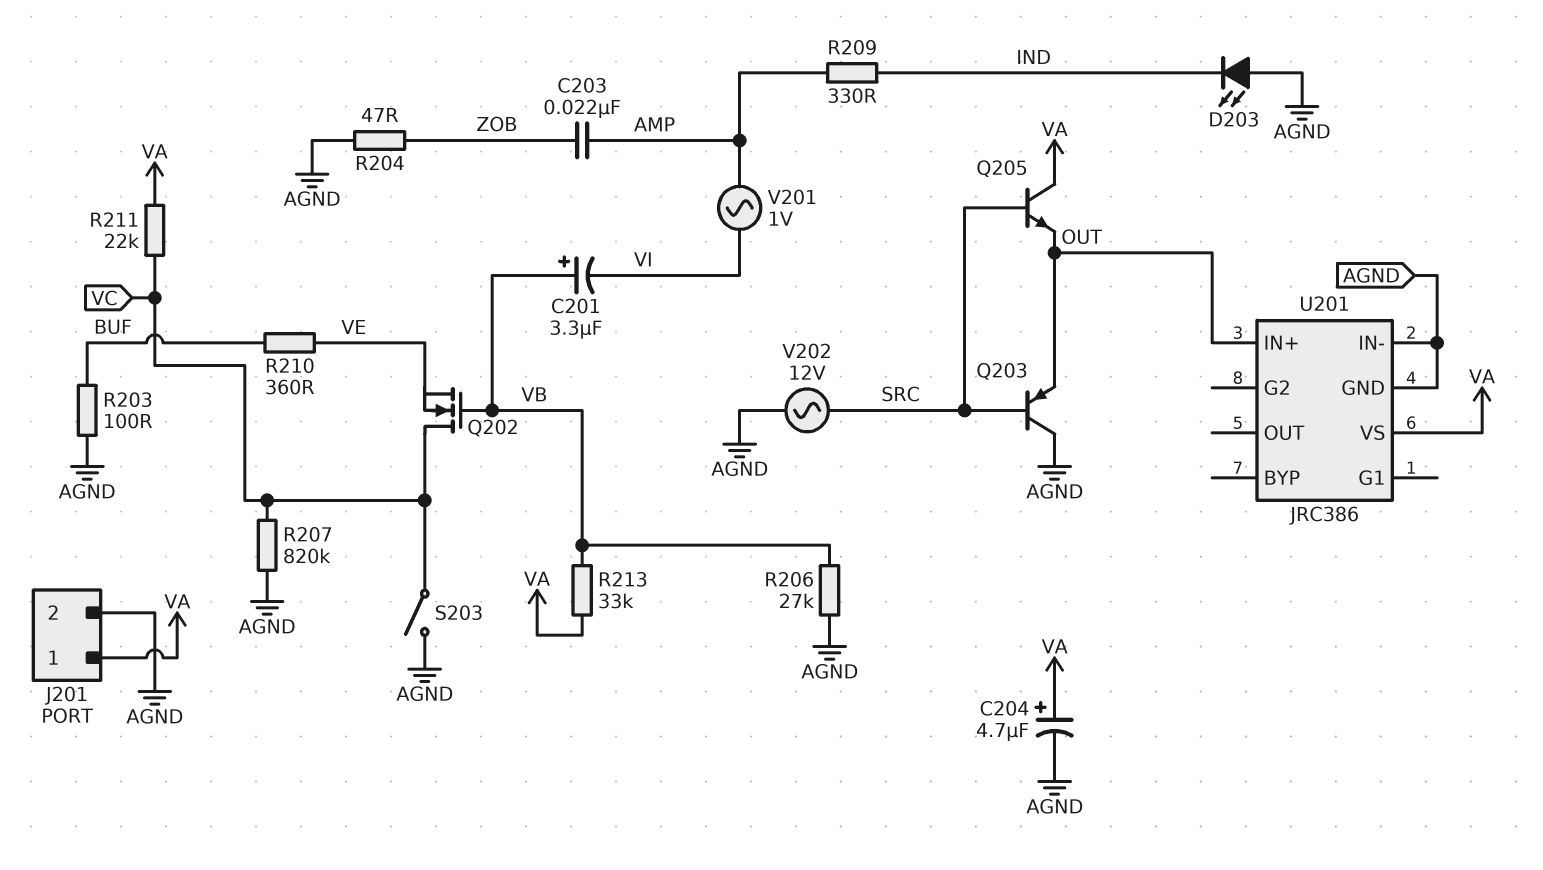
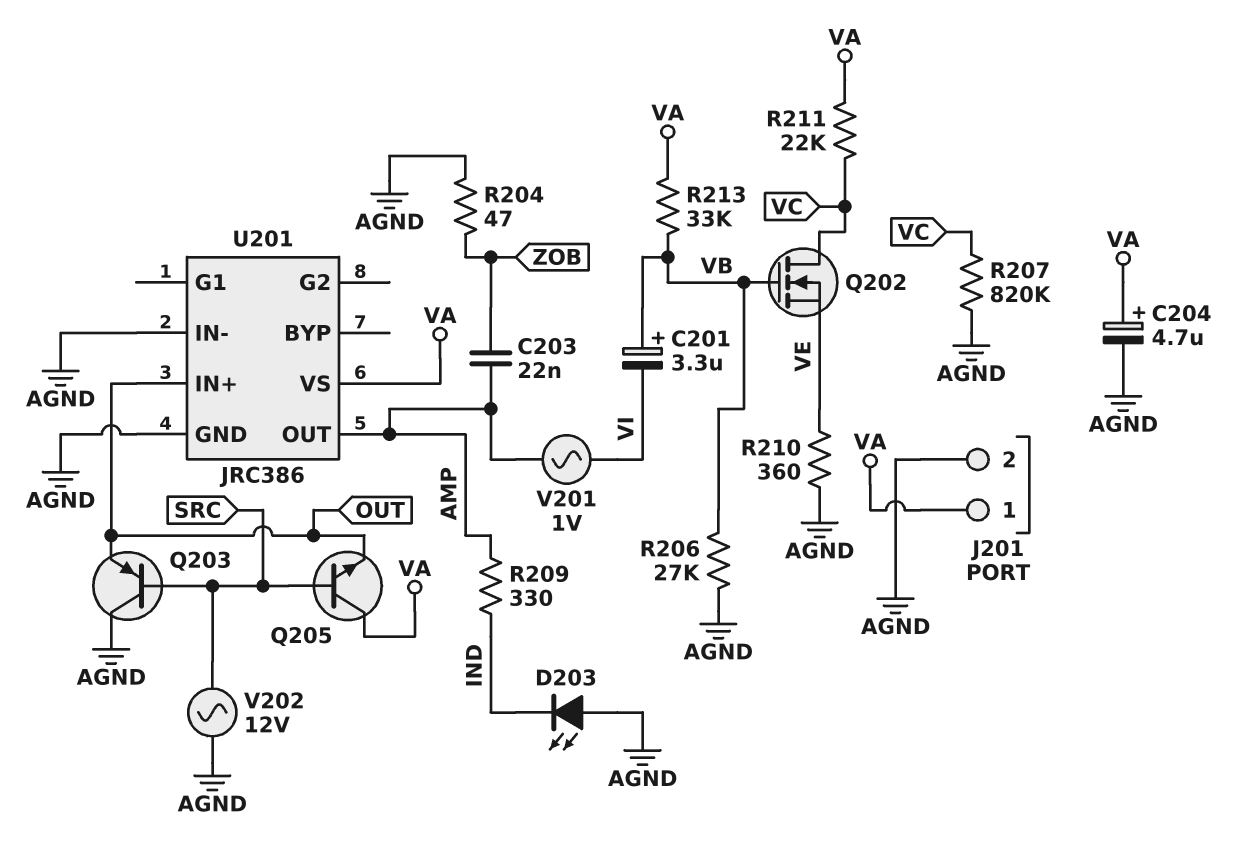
R203: 100 (AGND, BUF) -> none
R210: 360 (BUF, VE) -> 360 (AGND, VE)
S203: switch (AGND, VC) -> none
U201 pin OUT: none -> AMP

